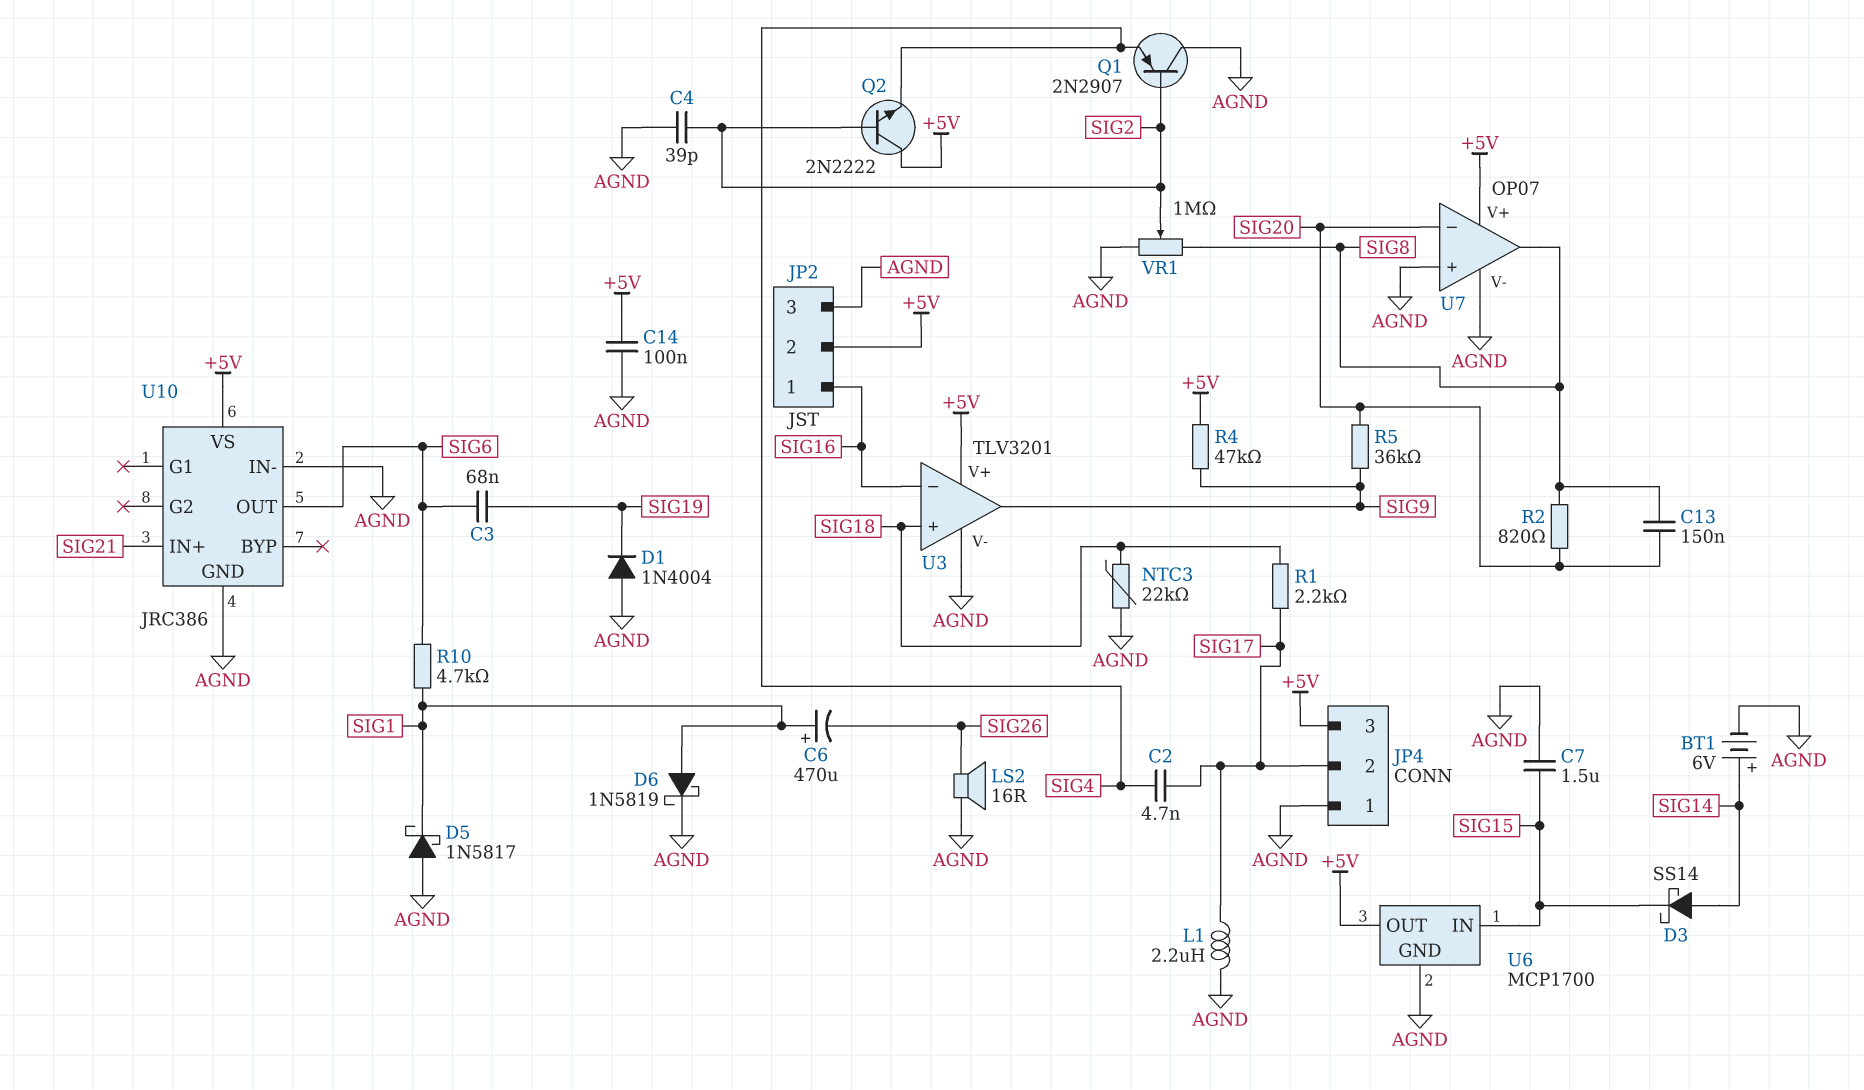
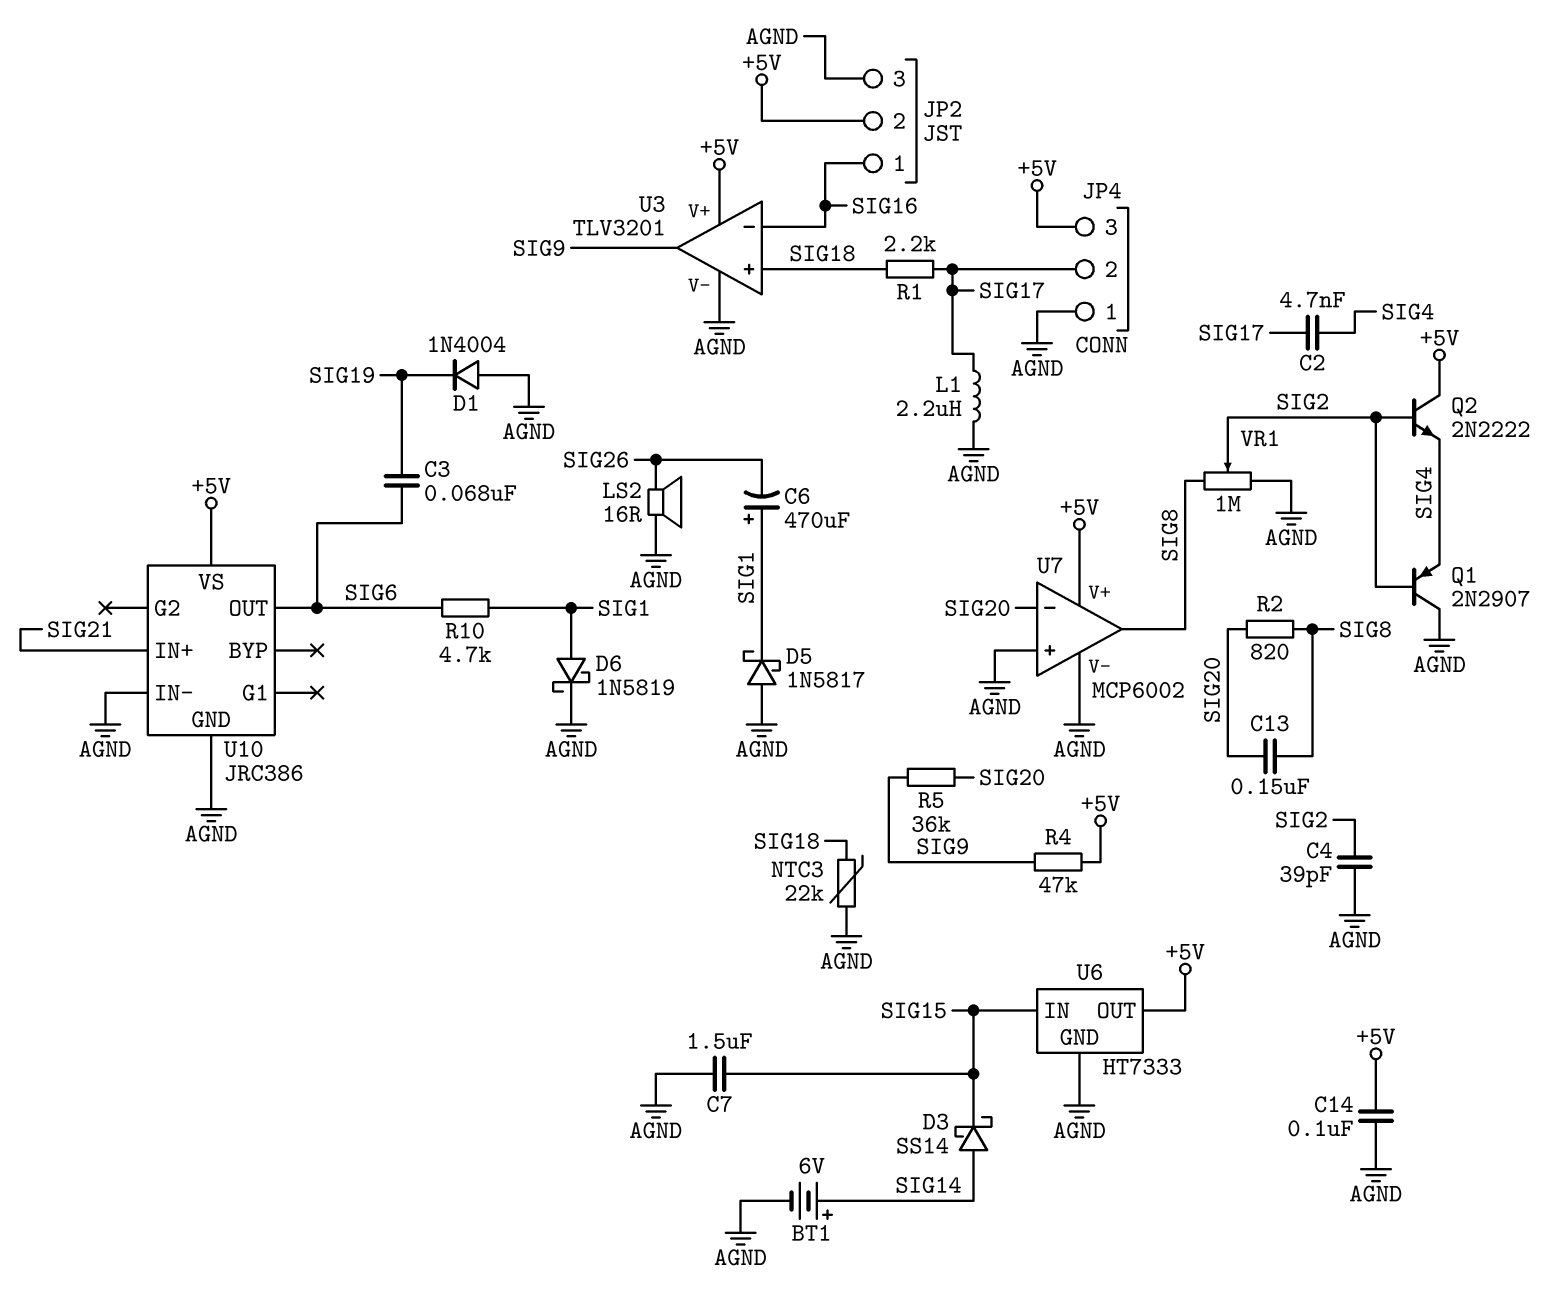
U6: MCP1700 -> HT7333
U7: OP07 -> MCP6002

